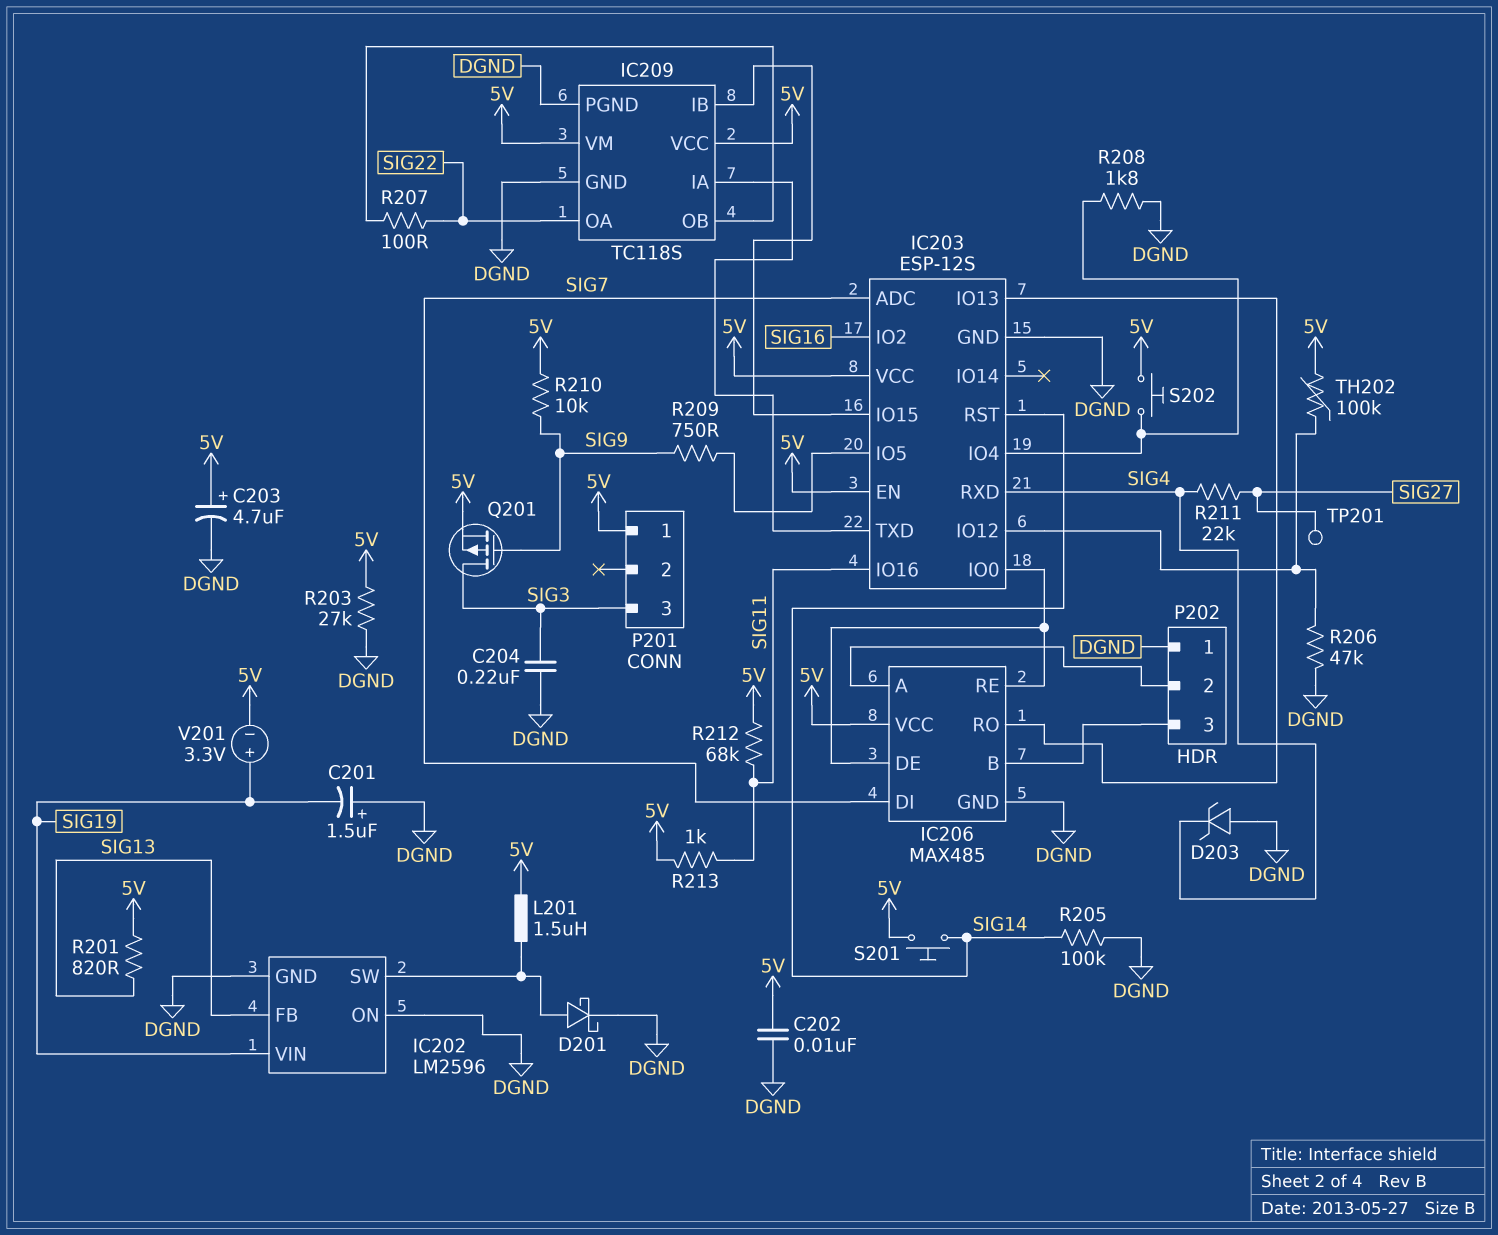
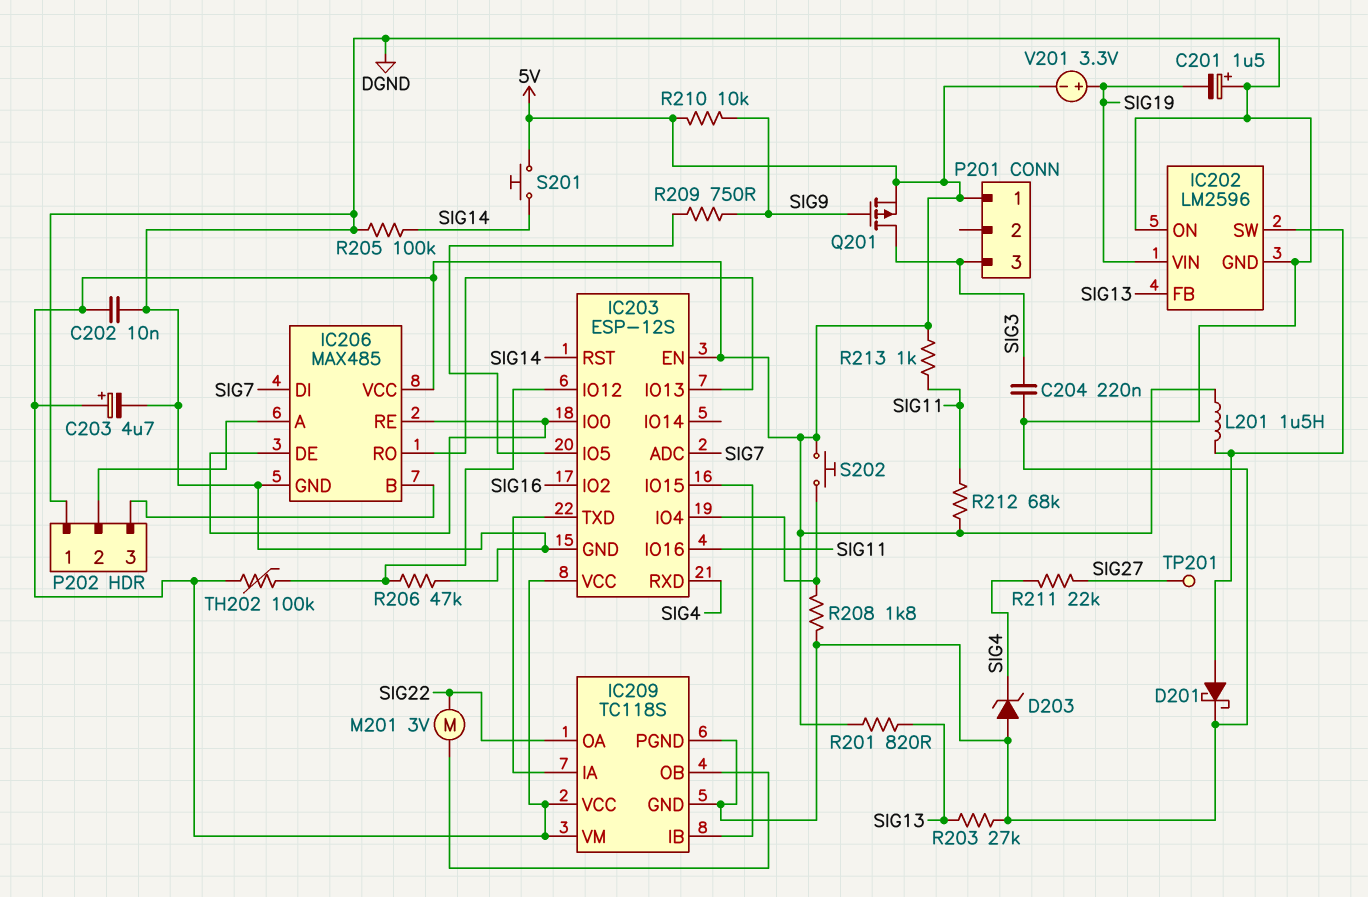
M201: none -> motor 3V (IC209/OB, SIG22)
R203: 27k (5V, DGND) -> 27k (DGND, SIG13)
R207: 100 (IC209/OB, SIG22) -> none

